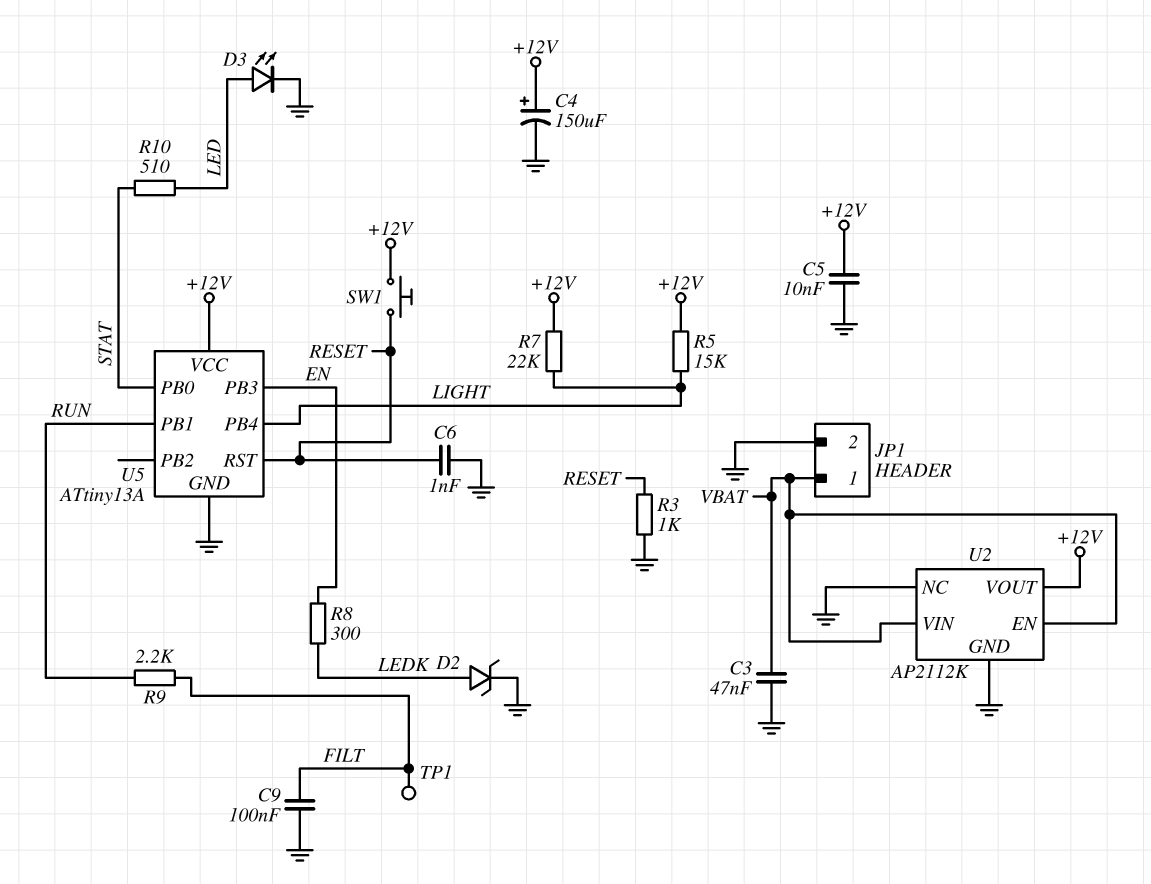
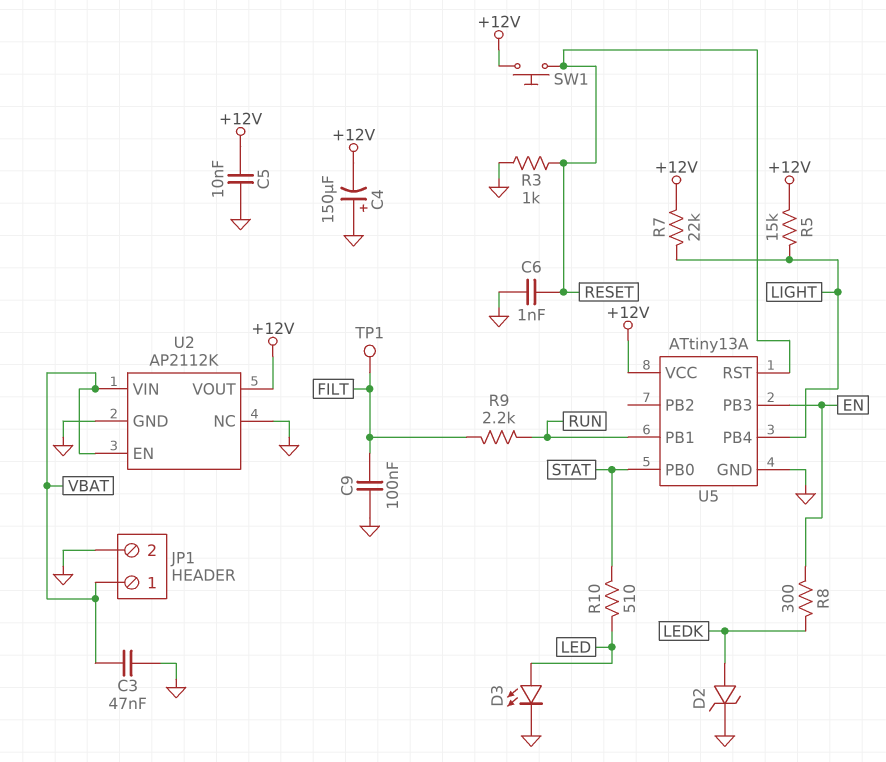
C4: 150uF (plus +12V, minus GND) -> 150uF (plus GND, minus +12V)

